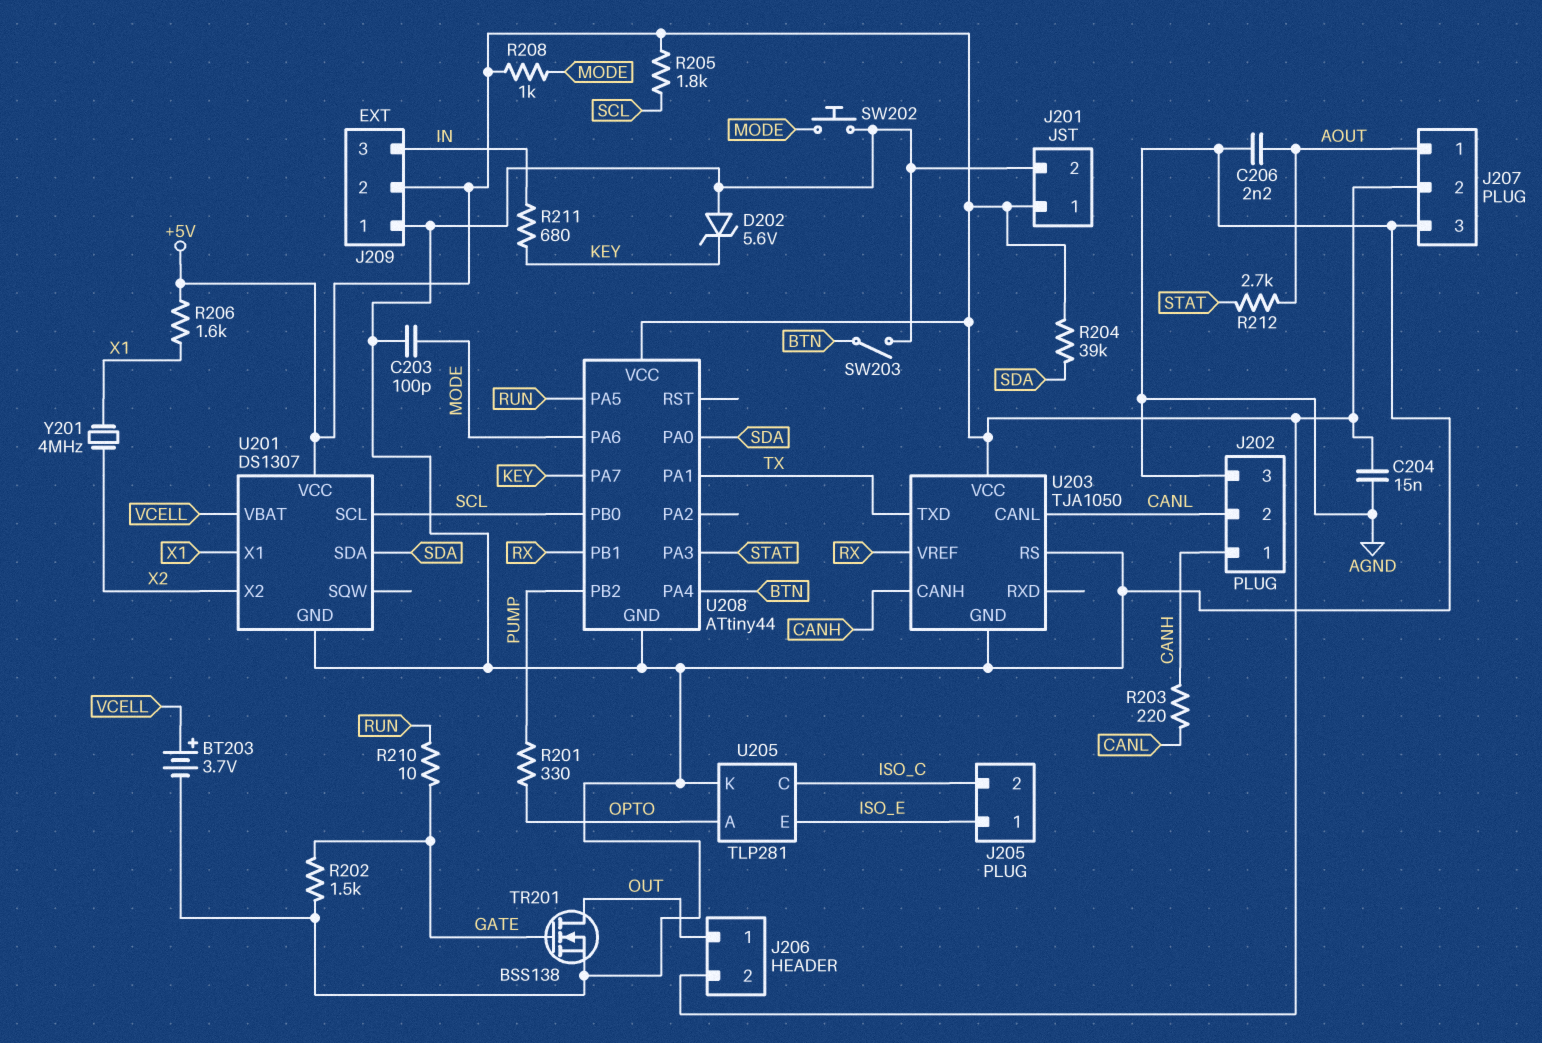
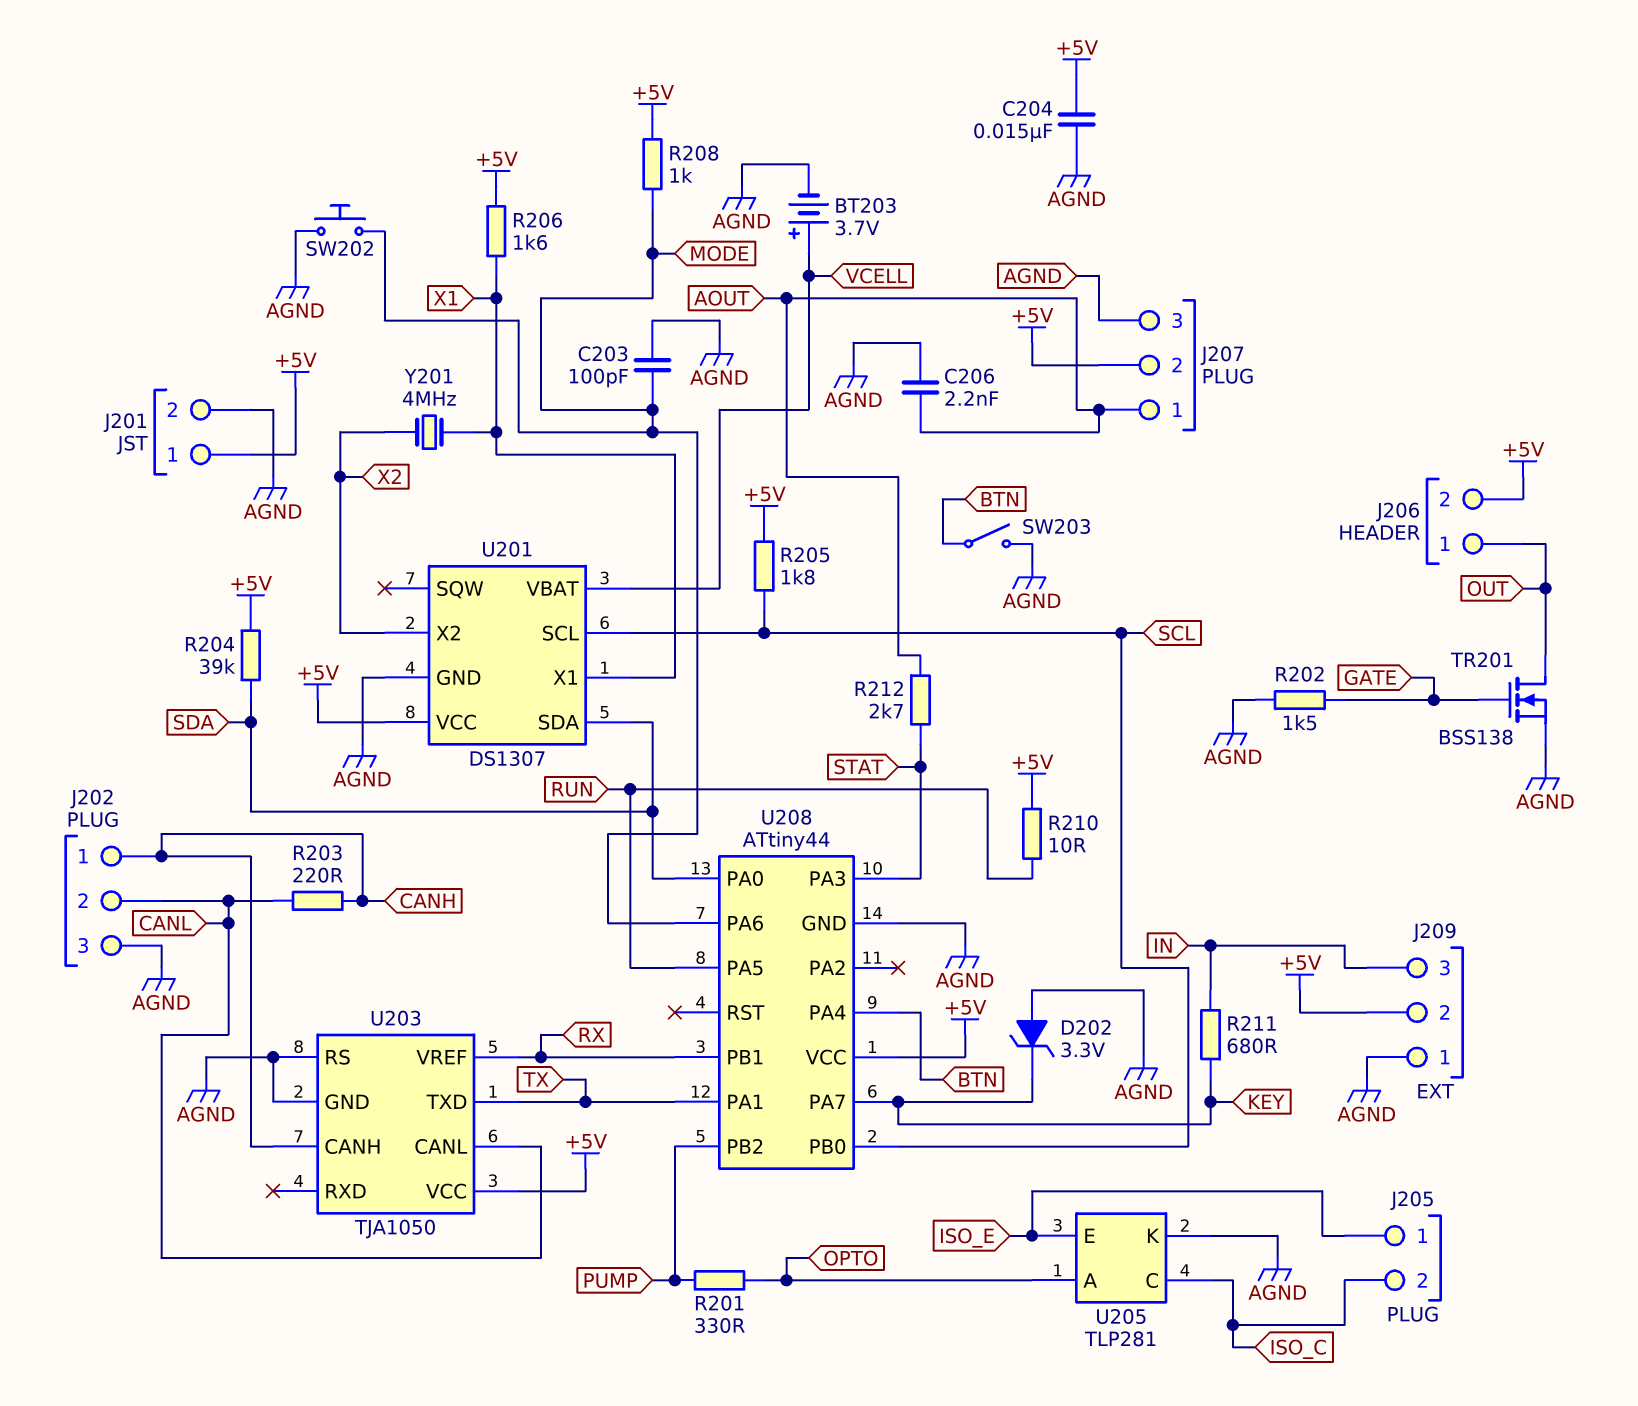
D202: zener 5.6V (A AGND, K KEY) -> zener 3.3V (A AGND, K KEY)
R210: 10 (GATE, RUN) -> 10 (+5V, RUN)

